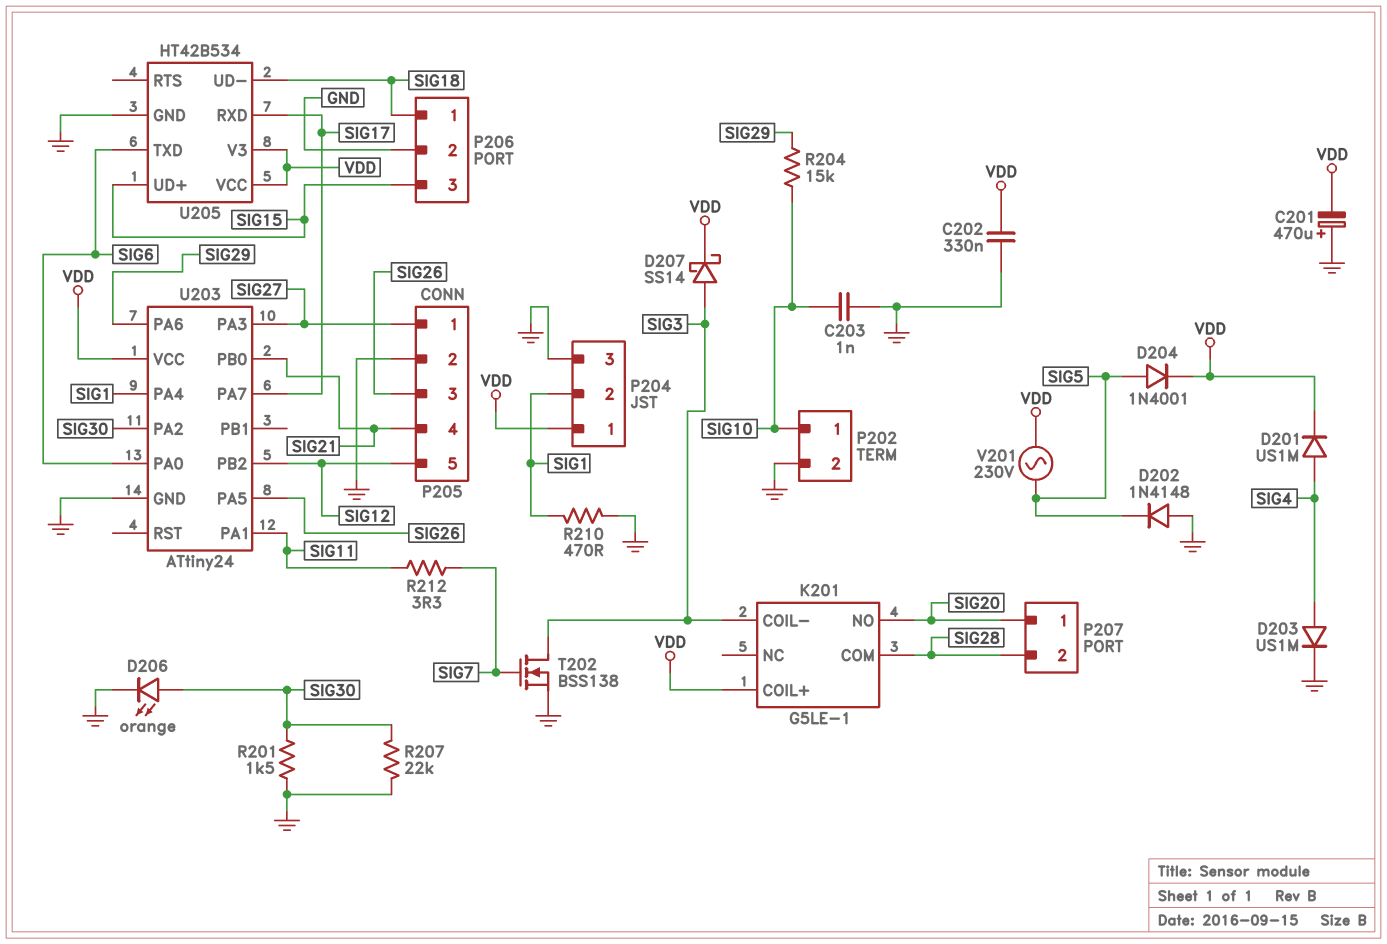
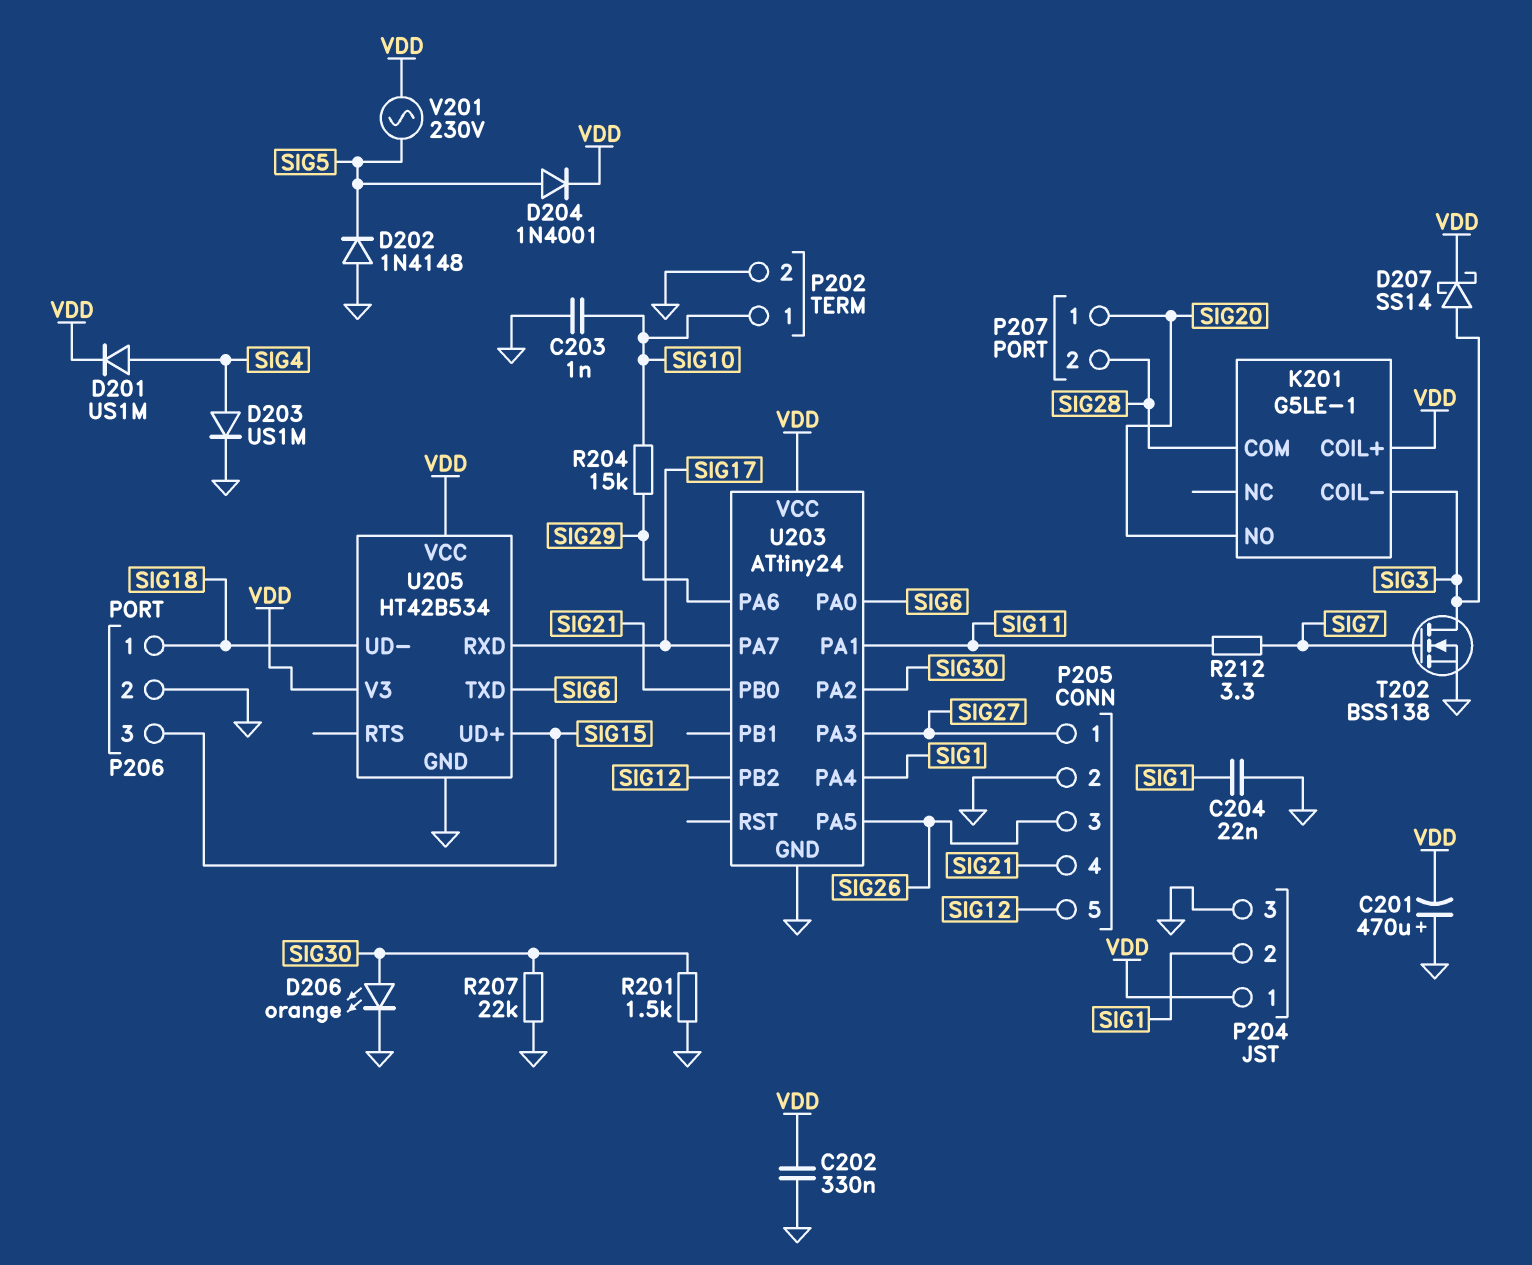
C204: none -> 22nF (GND, SIG1)
R210: 470 (GND, SIG1) -> none

